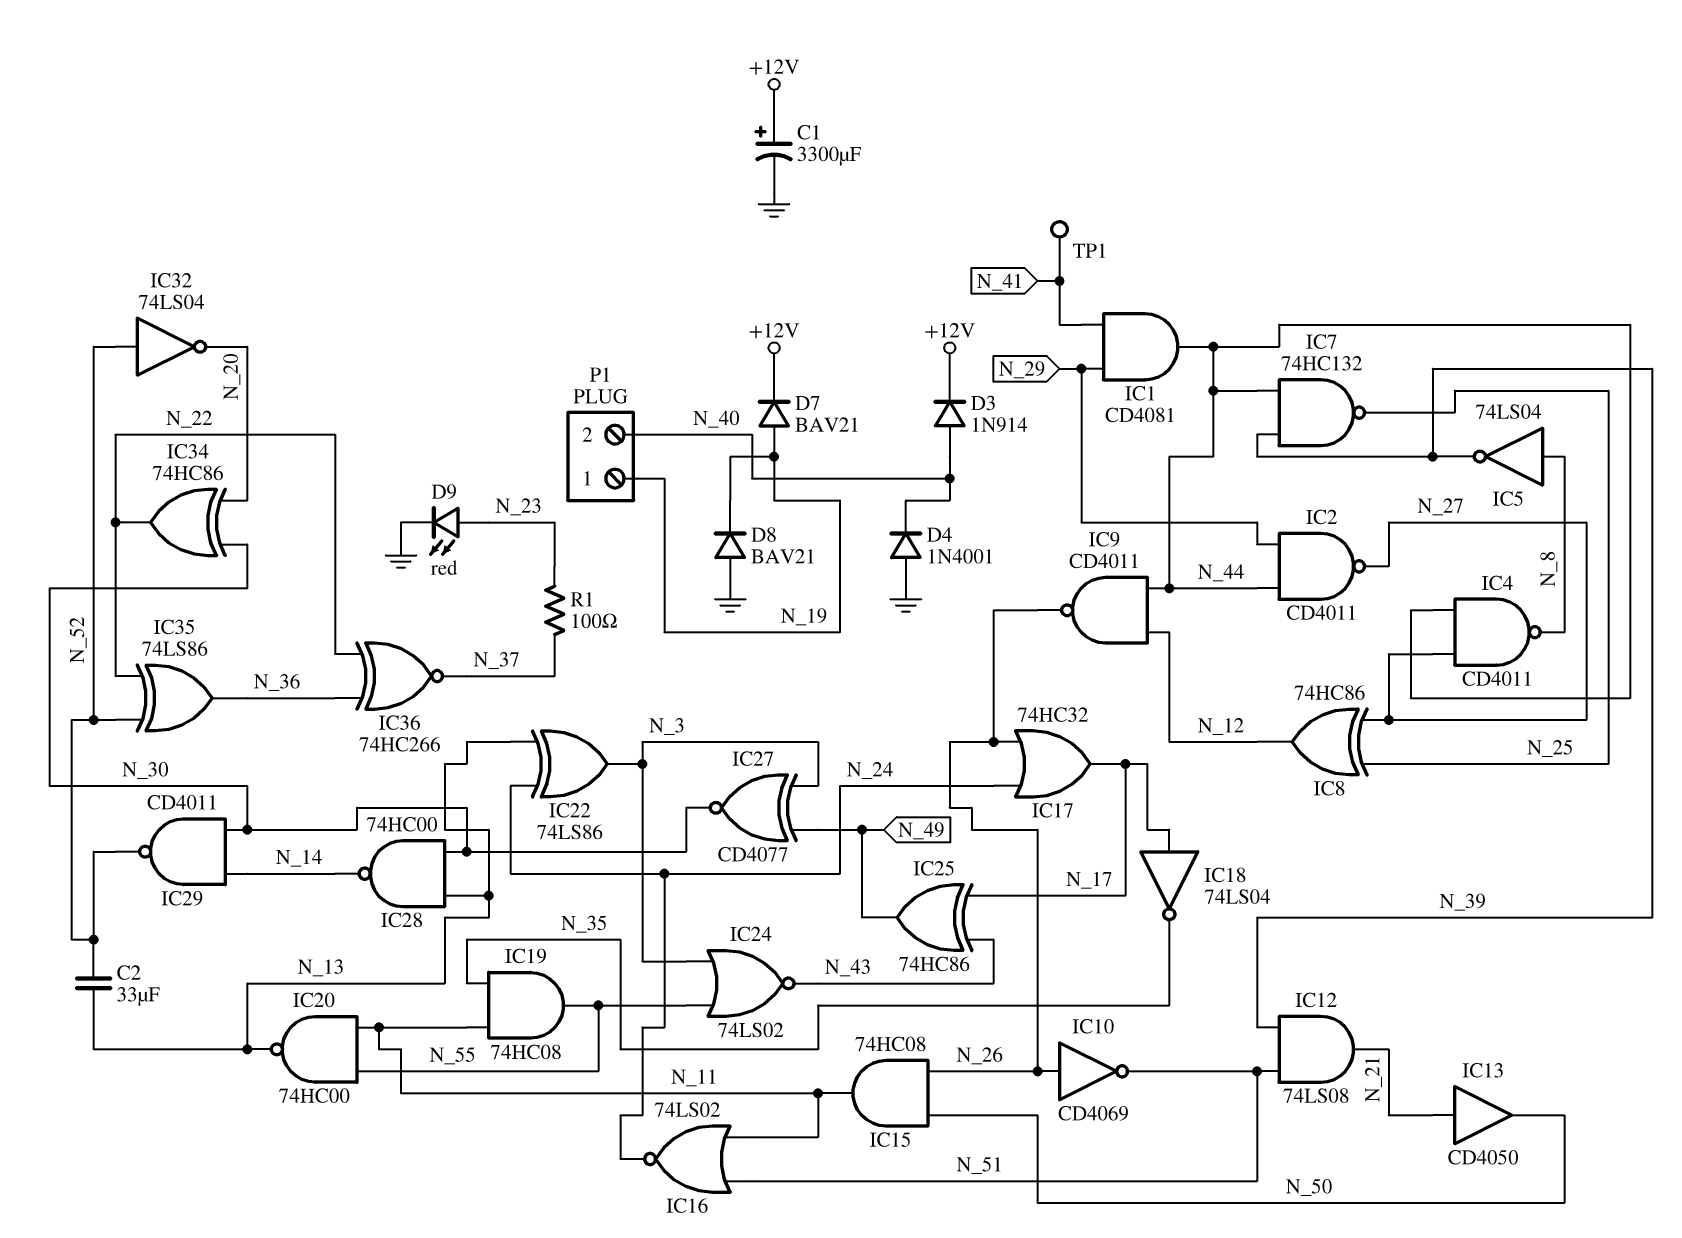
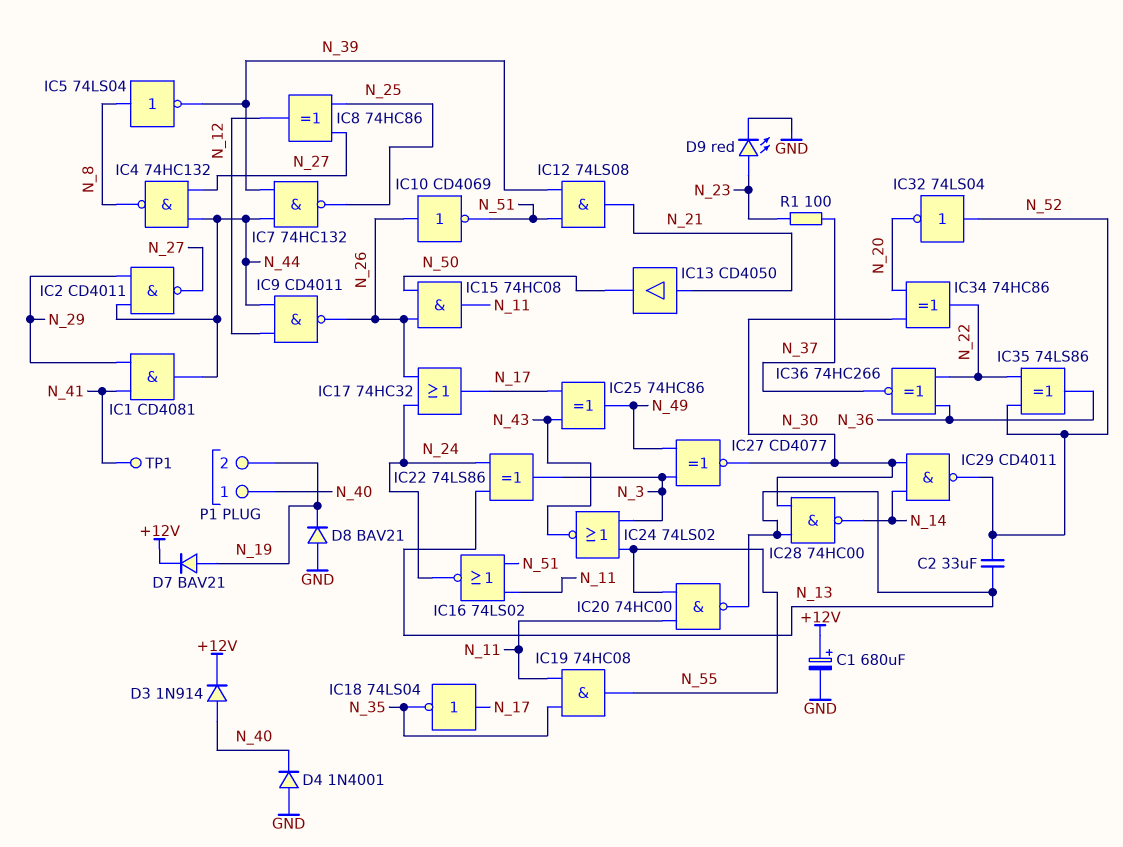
C1: 3300uF (plus +12V, minus GND) -> 680uF (plus +12V, minus GND)
IC4: NAND CD4011 (in N_27, in N_44, out N_8) -> NAND 74HC132 (in N_27, in N_44, out N_8)
P1 pin 1: N_19 -> N_40
P1 pin 2: N_40 -> N_19

